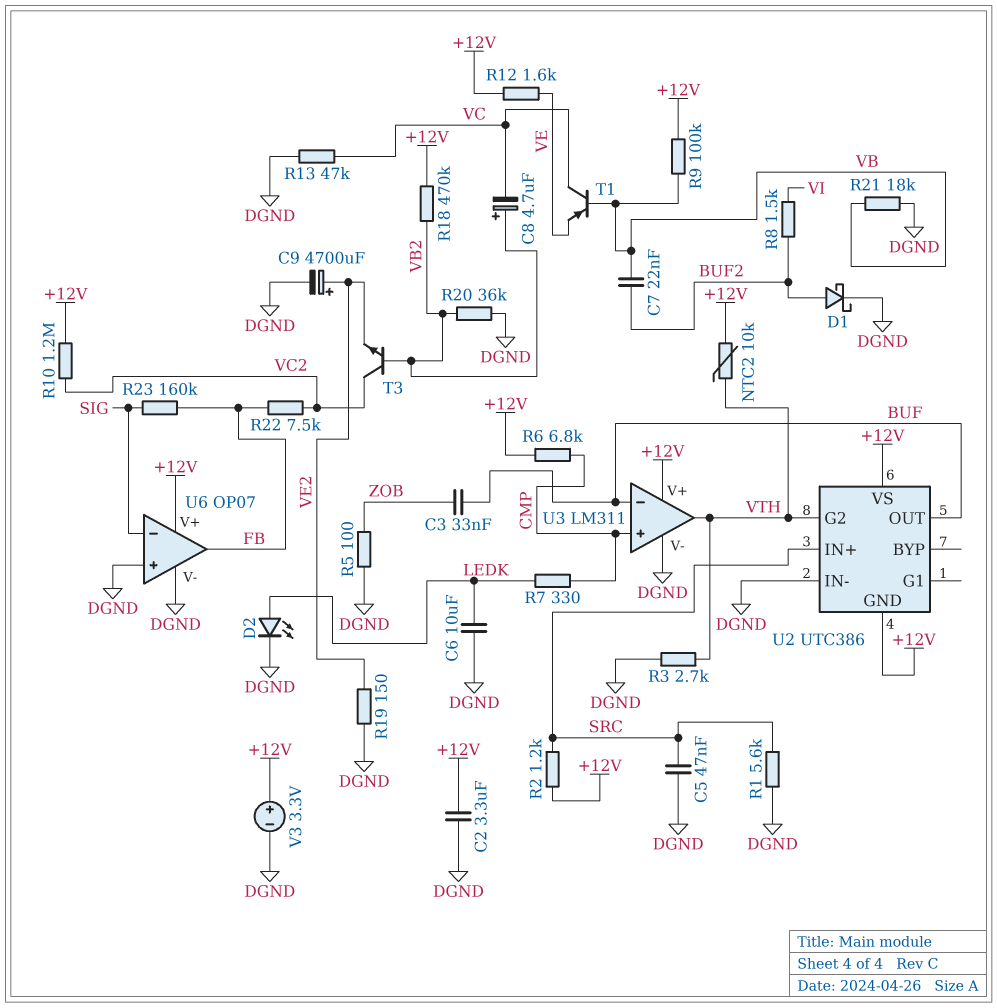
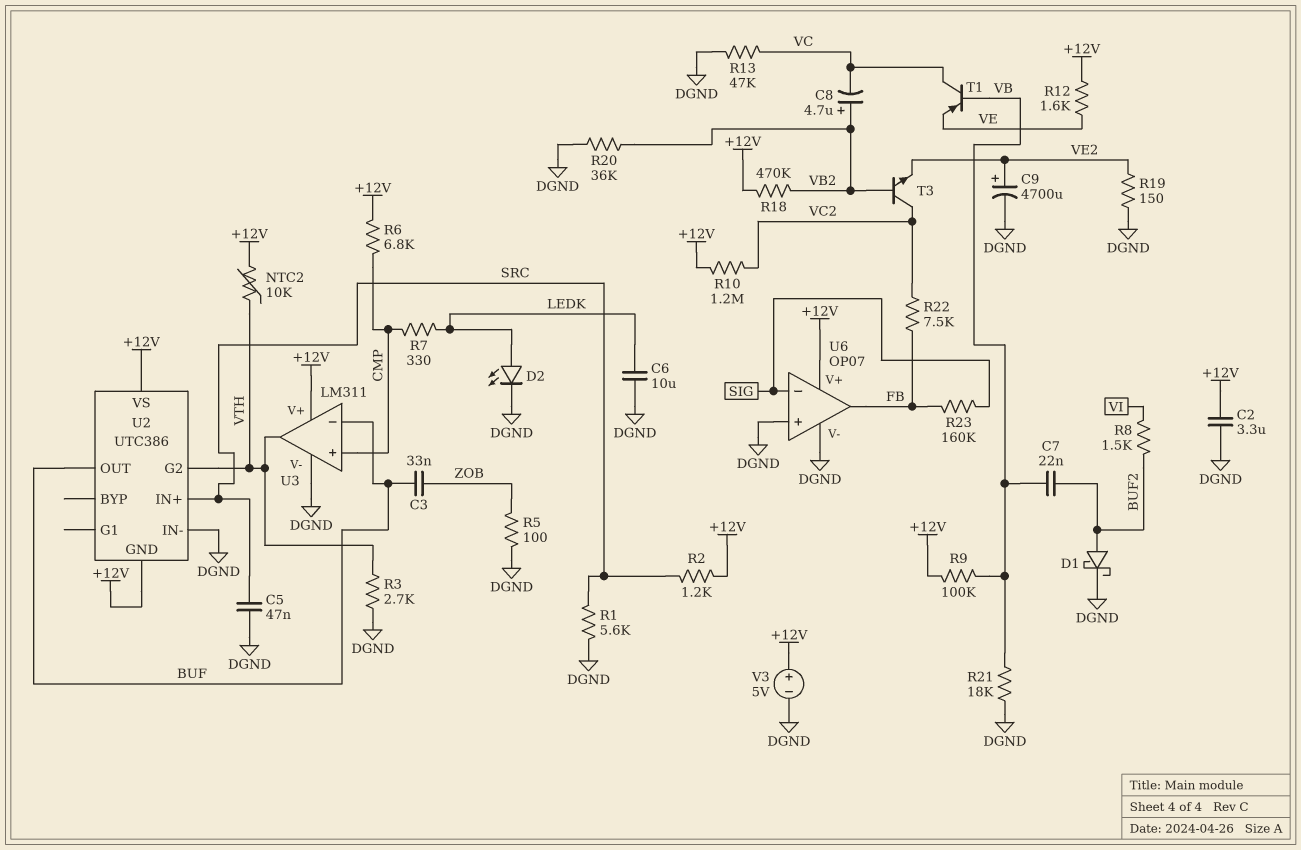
V3: 3.3V (plus +12V, minus DGND) -> 5V (plus +12V, minus DGND)

